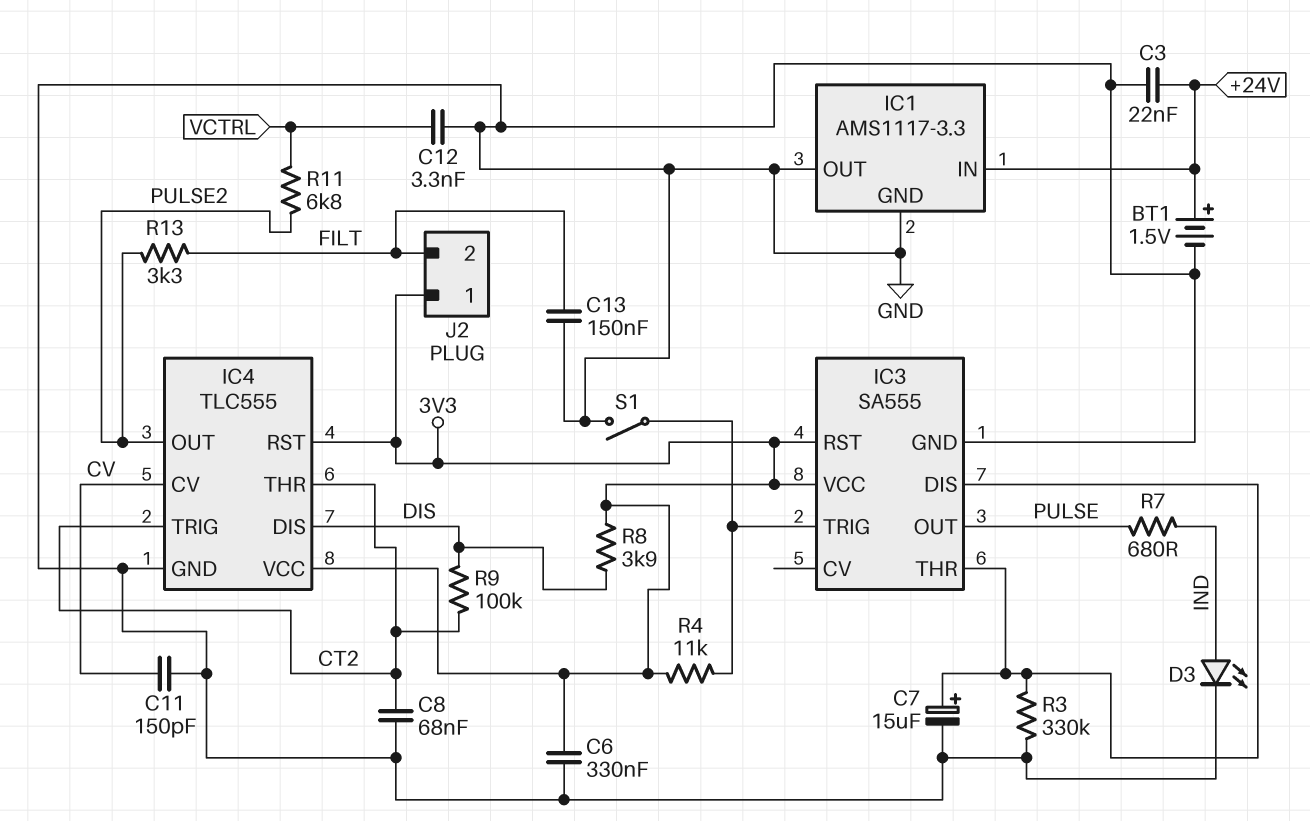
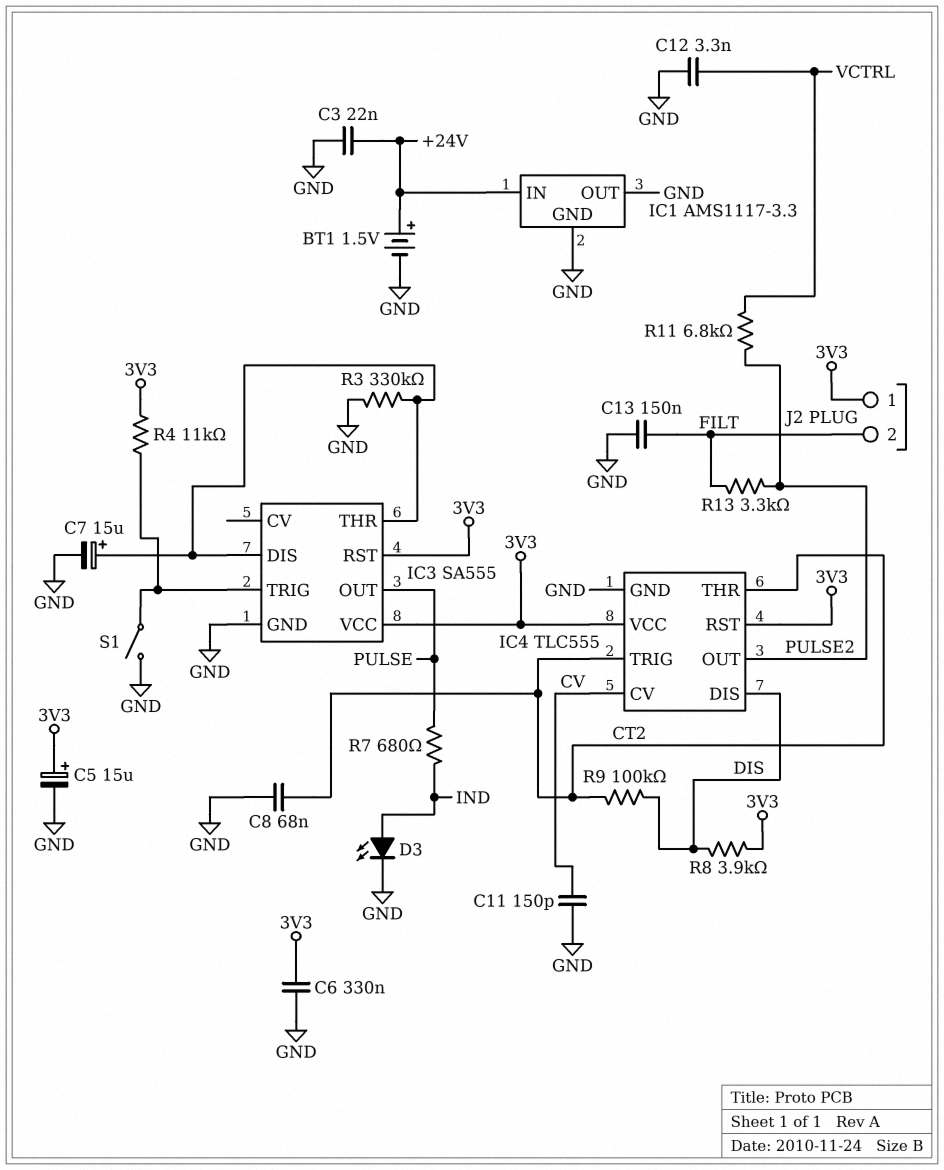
C5: none -> 15uF (plus 3V3, minus GND)

